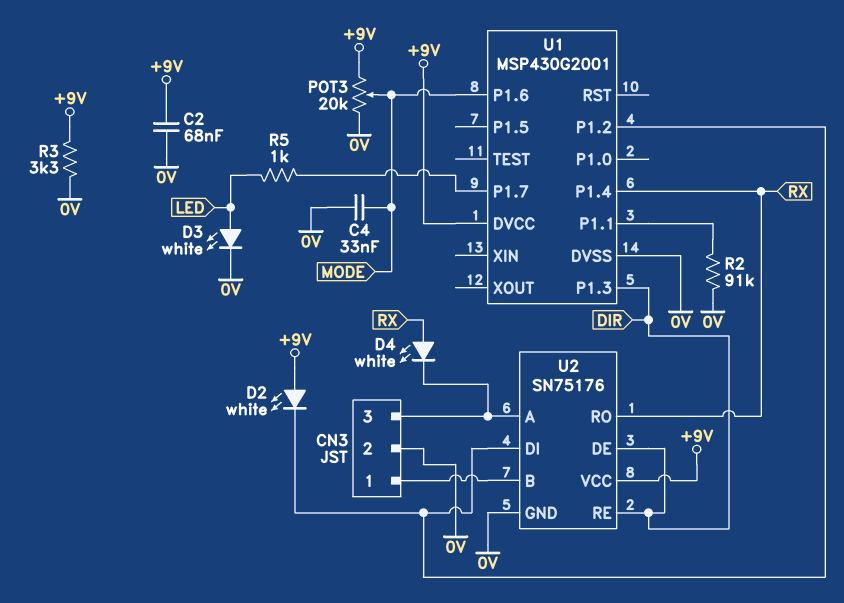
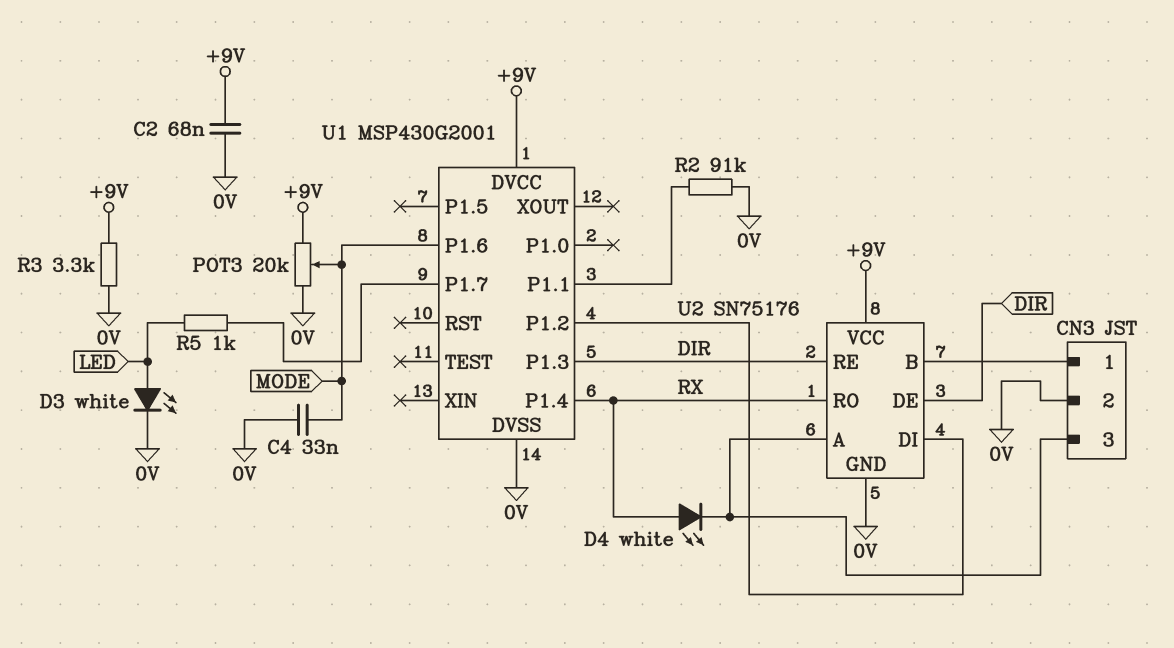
D2: LED white (A +9V, K U1/P1.2) -> none

